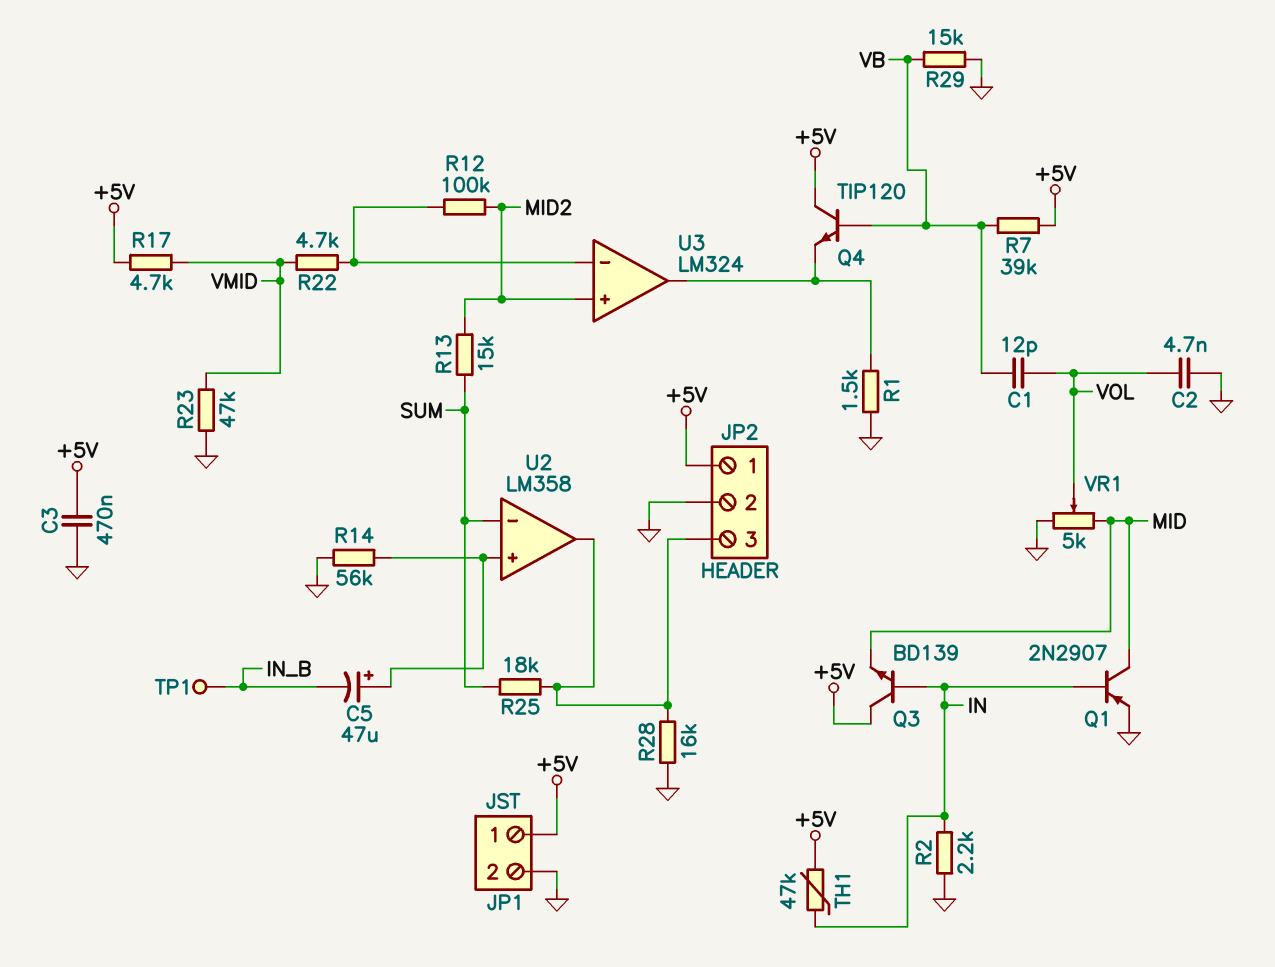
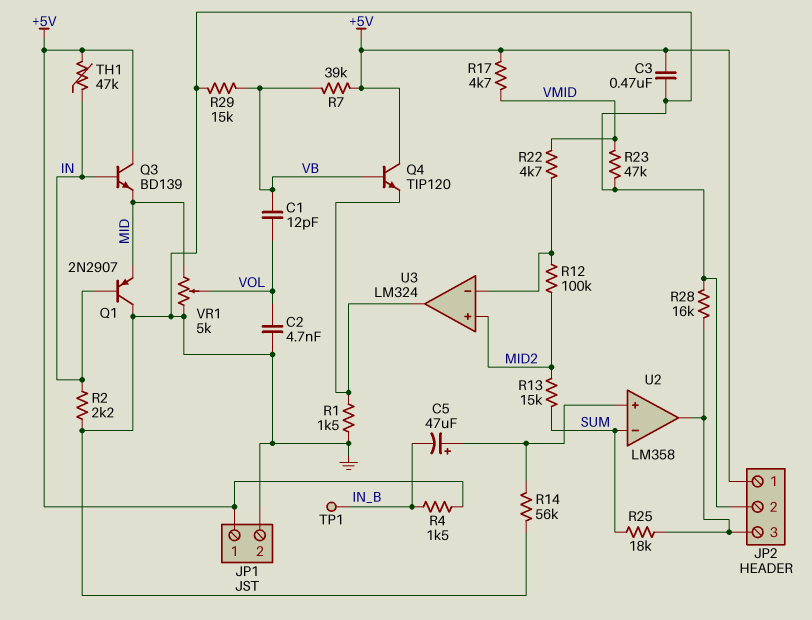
Q1: PNP 2N2907 (B IN, C MID, E GND) -> PNP 2N2907 (B IN, C GND, E MID)
R4: none -> 1.5k (+5V, IN_B)

